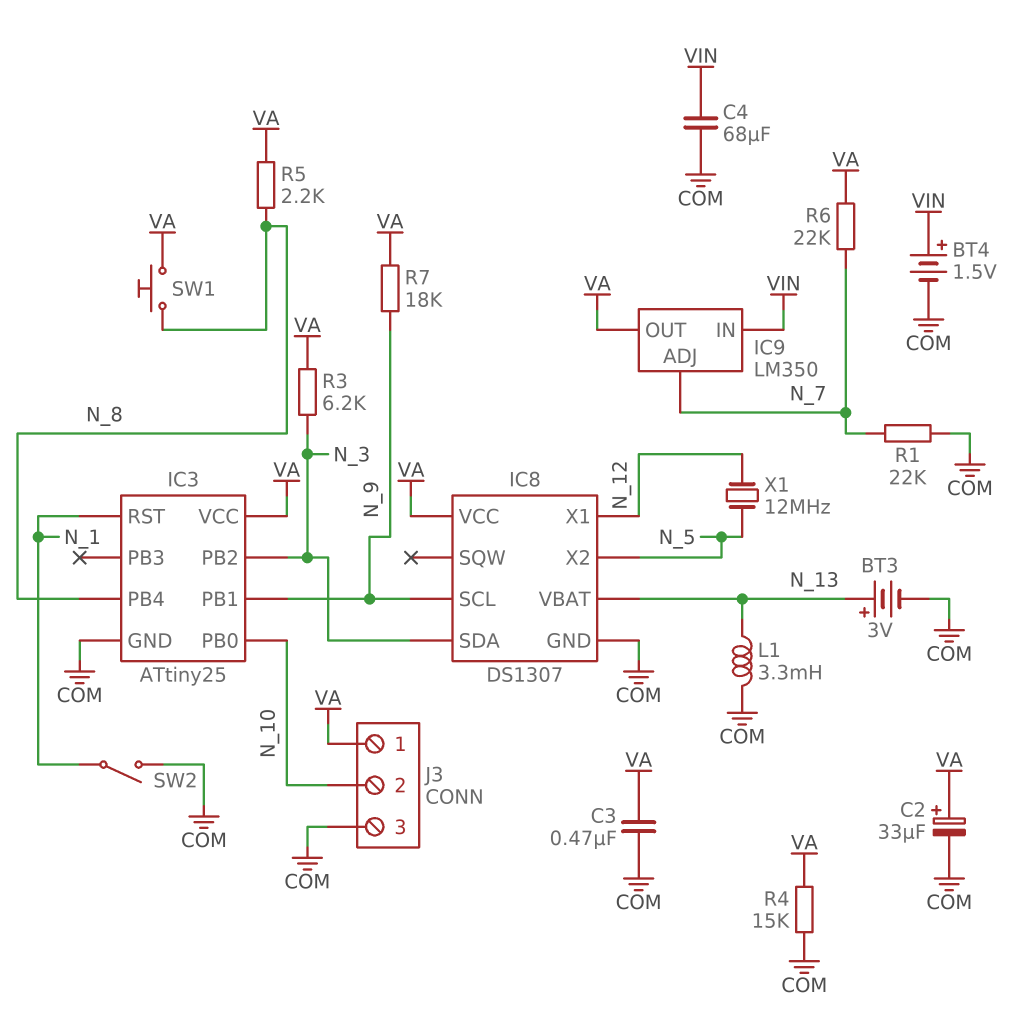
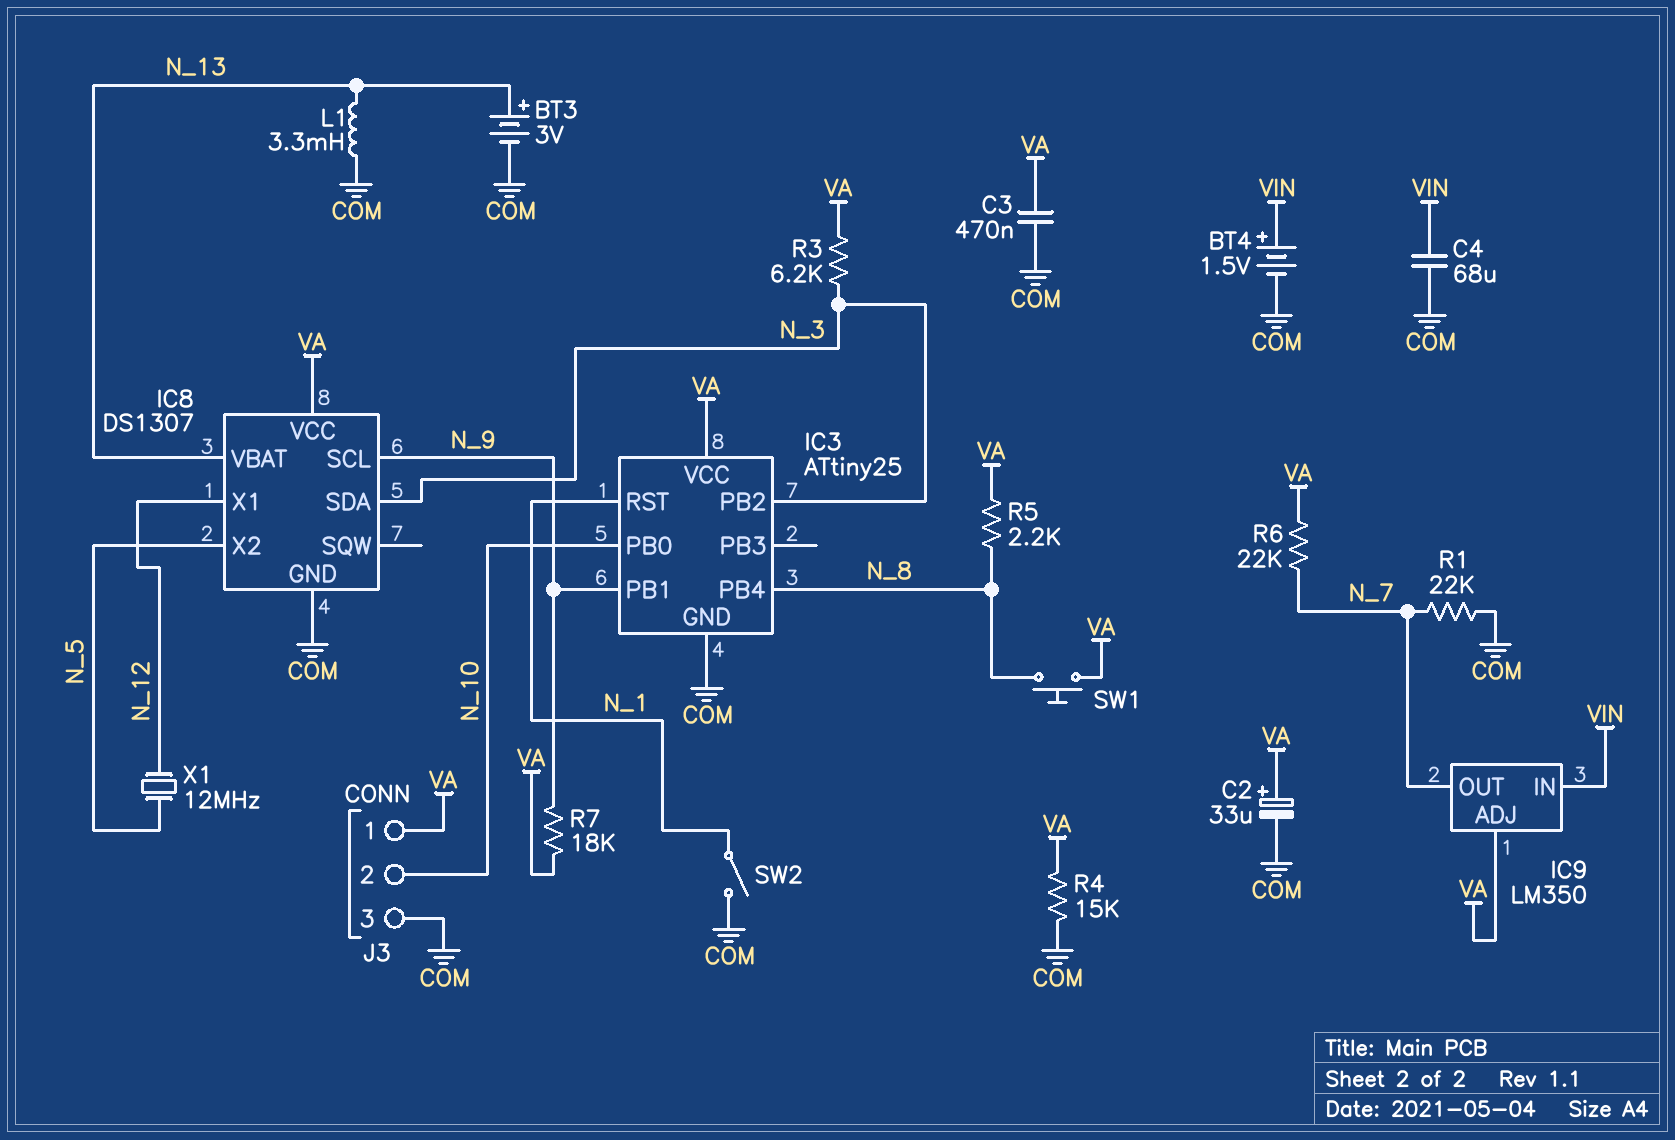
IC9 pin ADJ: N_7 -> VA
IC9 pin OUT: VA -> N_7

